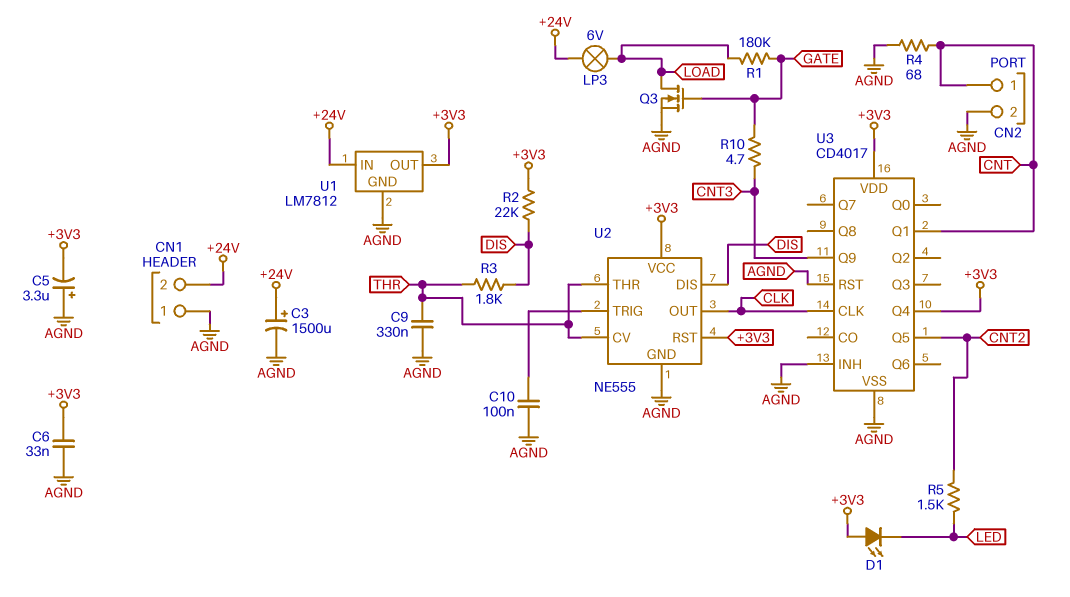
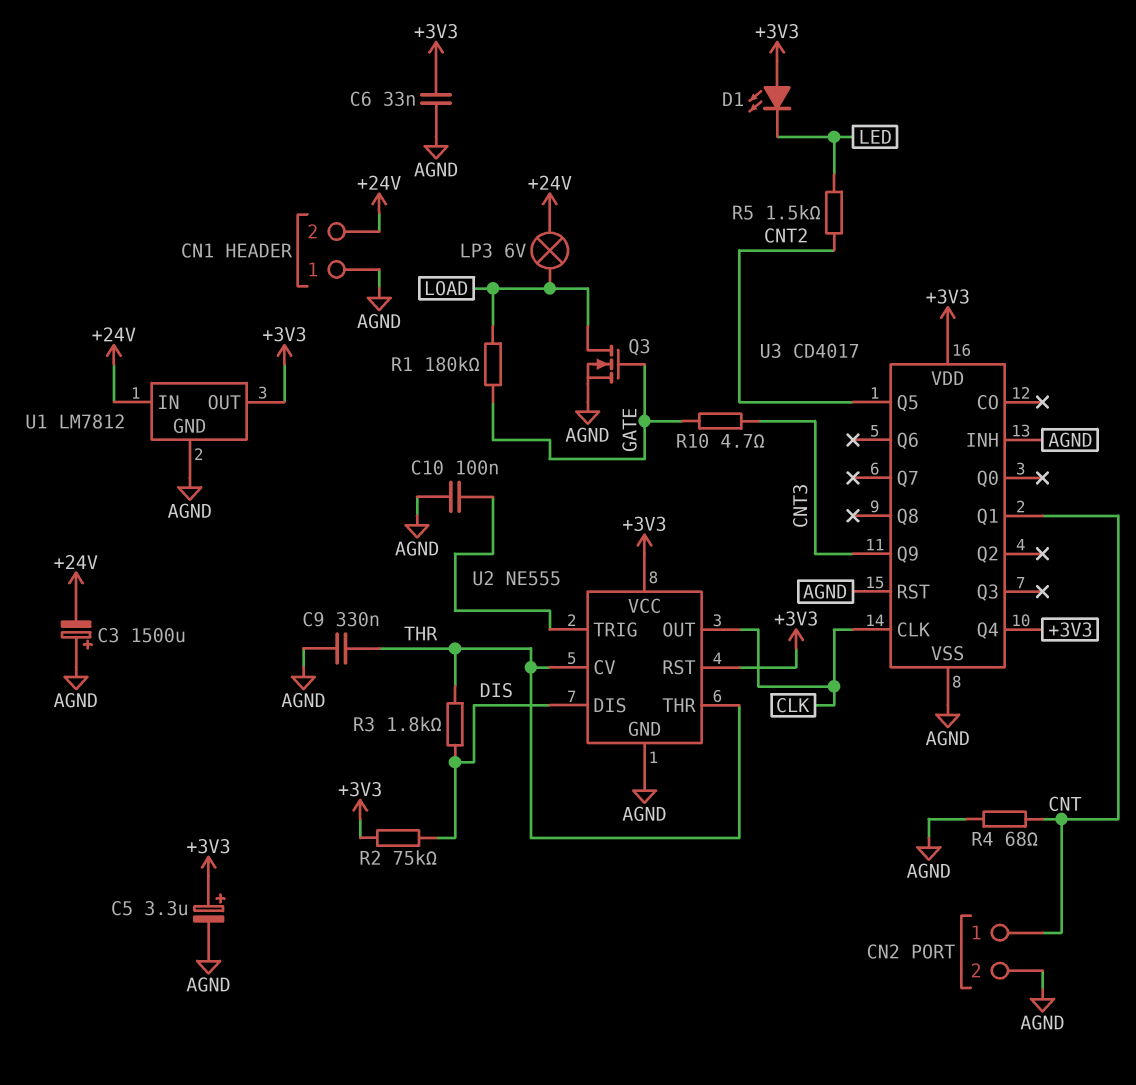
C3: 1500uF (plus +24V, minus AGND) -> 1500uF (plus AGND, minus +24V)
C5: 3.3uF (plus AGND, minus +3V3) -> 3.3uF (plus +3V3, minus AGND)
R2: 22k (+3V3, DIS) -> 75k (+3V3, DIS)

